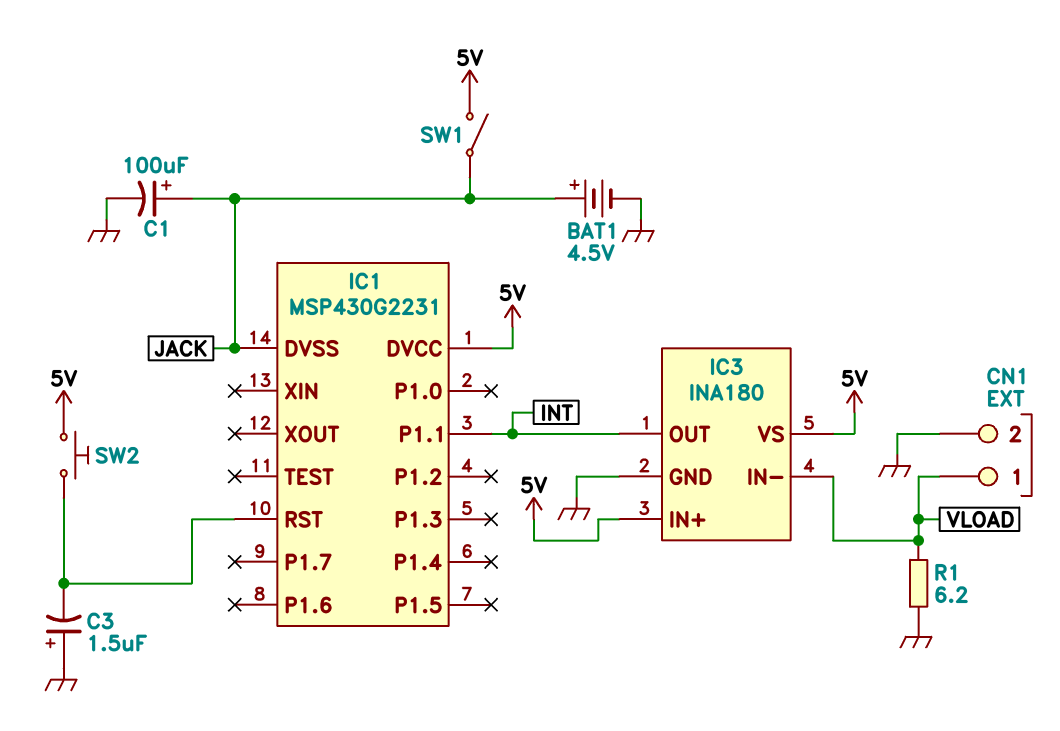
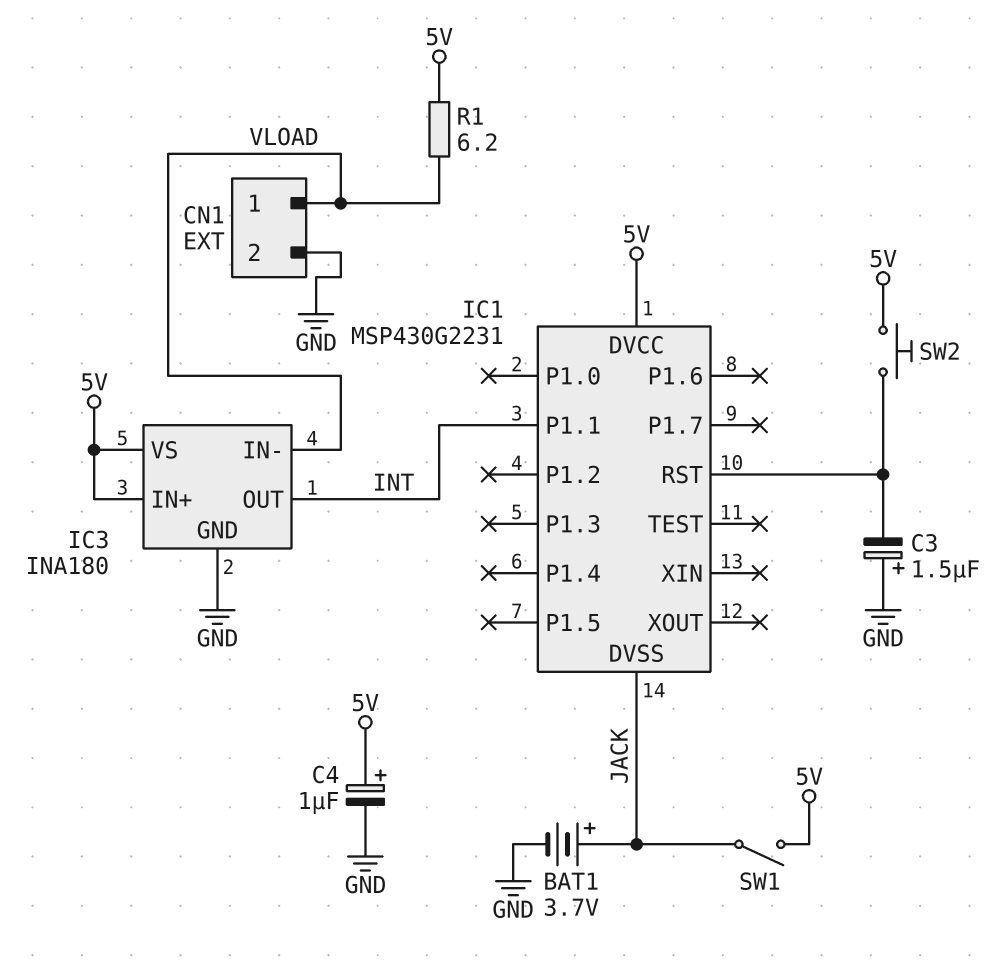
BAT1: 4.5V (plus JACK, minus GND) -> 3.7V (plus JACK, minus GND)
C1: 100uF (plus JACK, minus GND) -> none
C4: none -> 1uF (plus 5V, minus GND)
R1: 6.2 (GND, VLOAD) -> 6.2 (5V, VLOAD)

